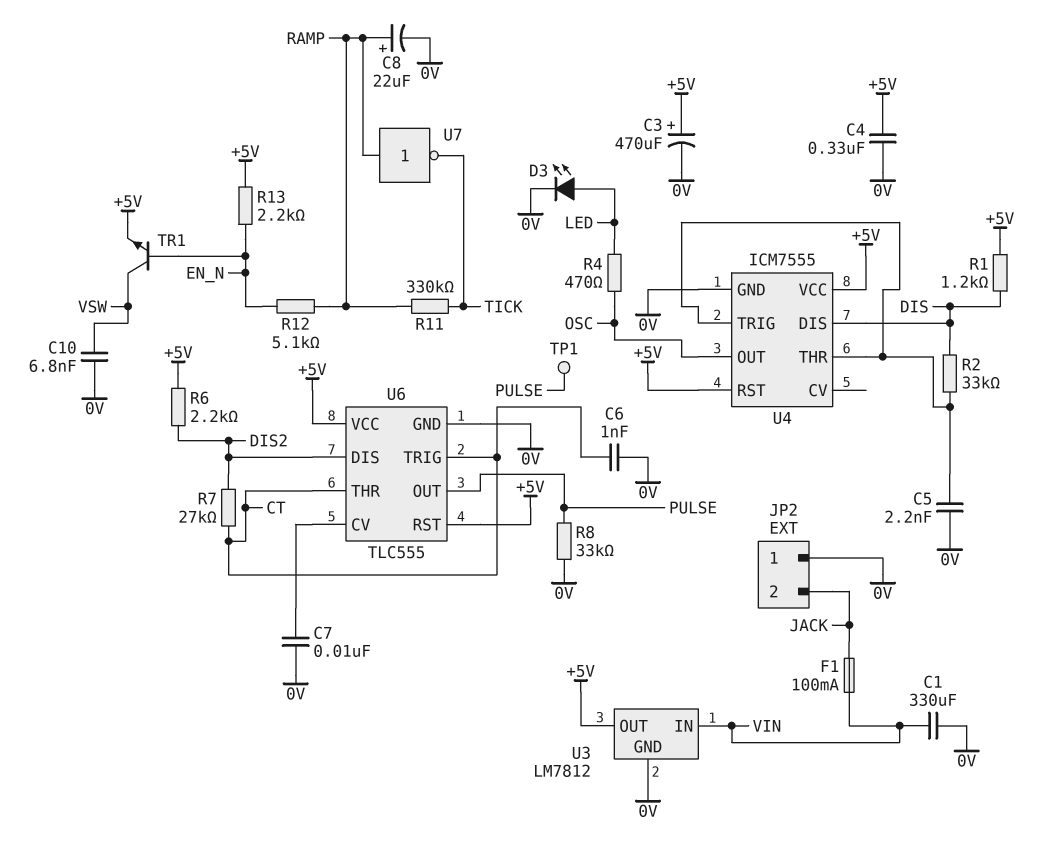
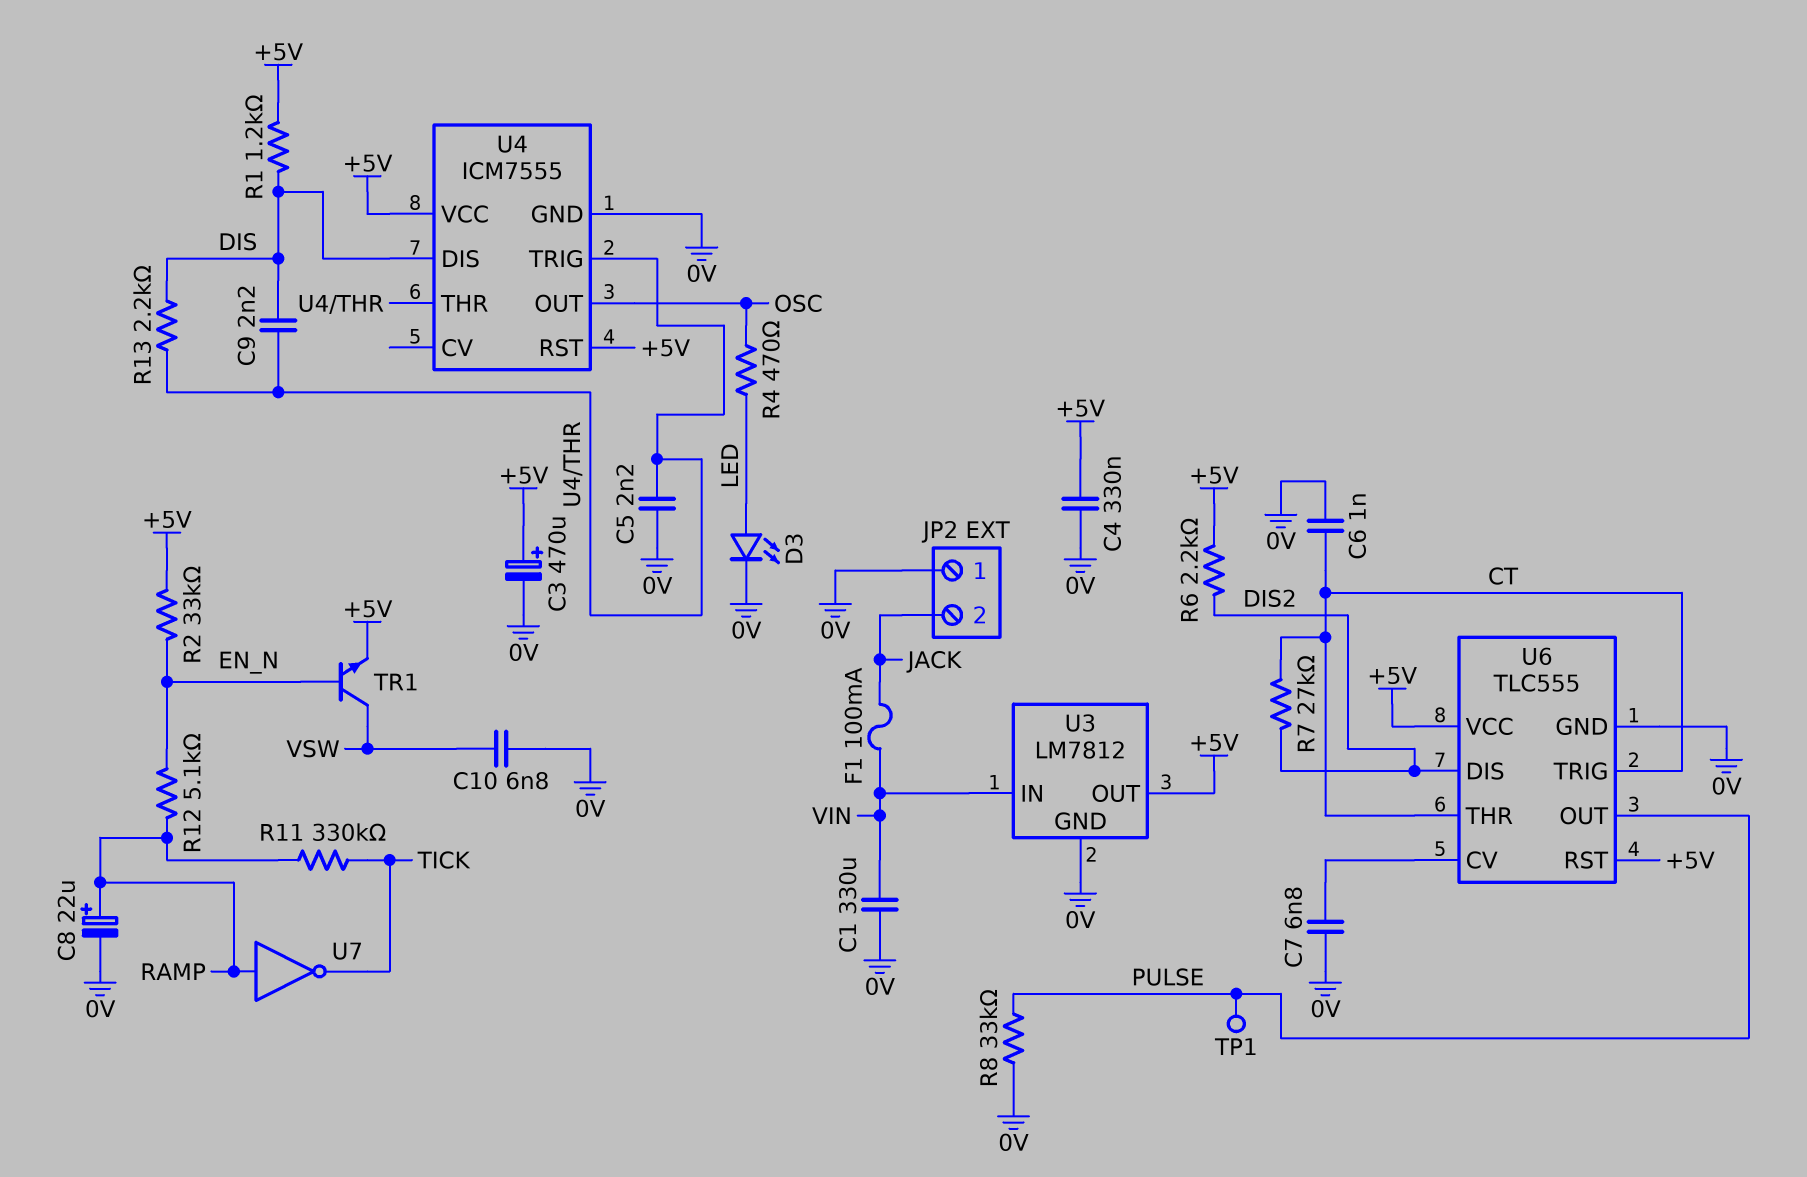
C7: 10nF (0V, U6/CV) -> 6.8nF (0V, U6/CV)
C9: none -> 2.2nF (DIS, U4/THR)
R2: 33k (DIS, U4/THR) -> 33k (+5V, EN_N)
R13: 2.2k (+5V, EN_N) -> 2.2k (DIS, U4/THR)

